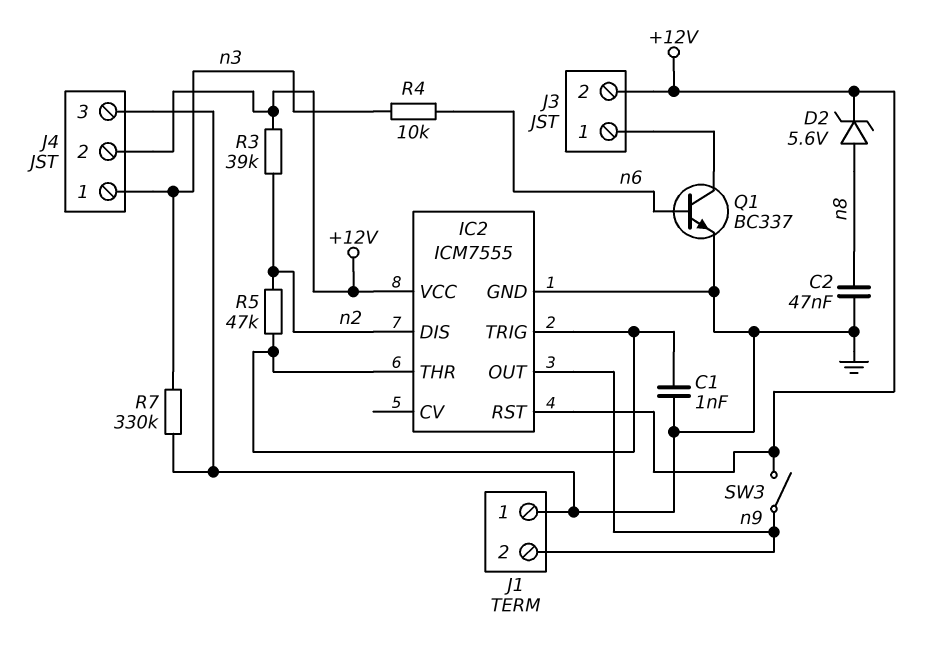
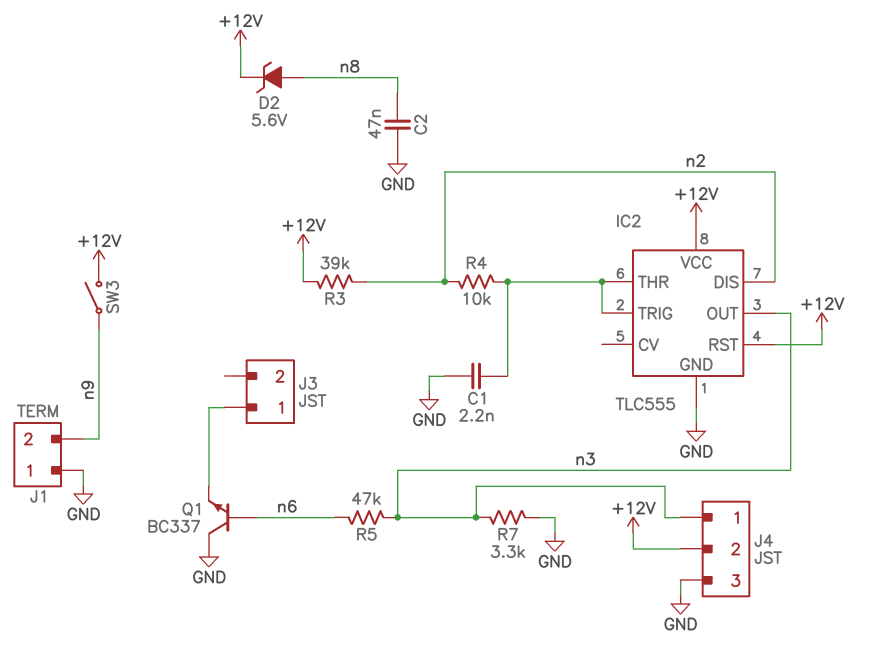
C1: 1nF (GND, IC2/THR) -> 2.2nF (GND, IC2/THR)
IC2: ICM7555 -> TLC555
IC2 pin OUT: n9 -> n3
J3 pin 2: +12V -> none
Q1: NPN BC337 (B n6, C J3/1, E GND) -> NPN BC337 (B n6, C GND, E J3/1)
R4: 10k (n3, n6) -> 10k (IC2/THR, n2)
R5: 47k (IC2/THR, n2) -> 47k (n3, n6)
R7: 330k (GND, n3) -> 3.3k (GND, n3)

